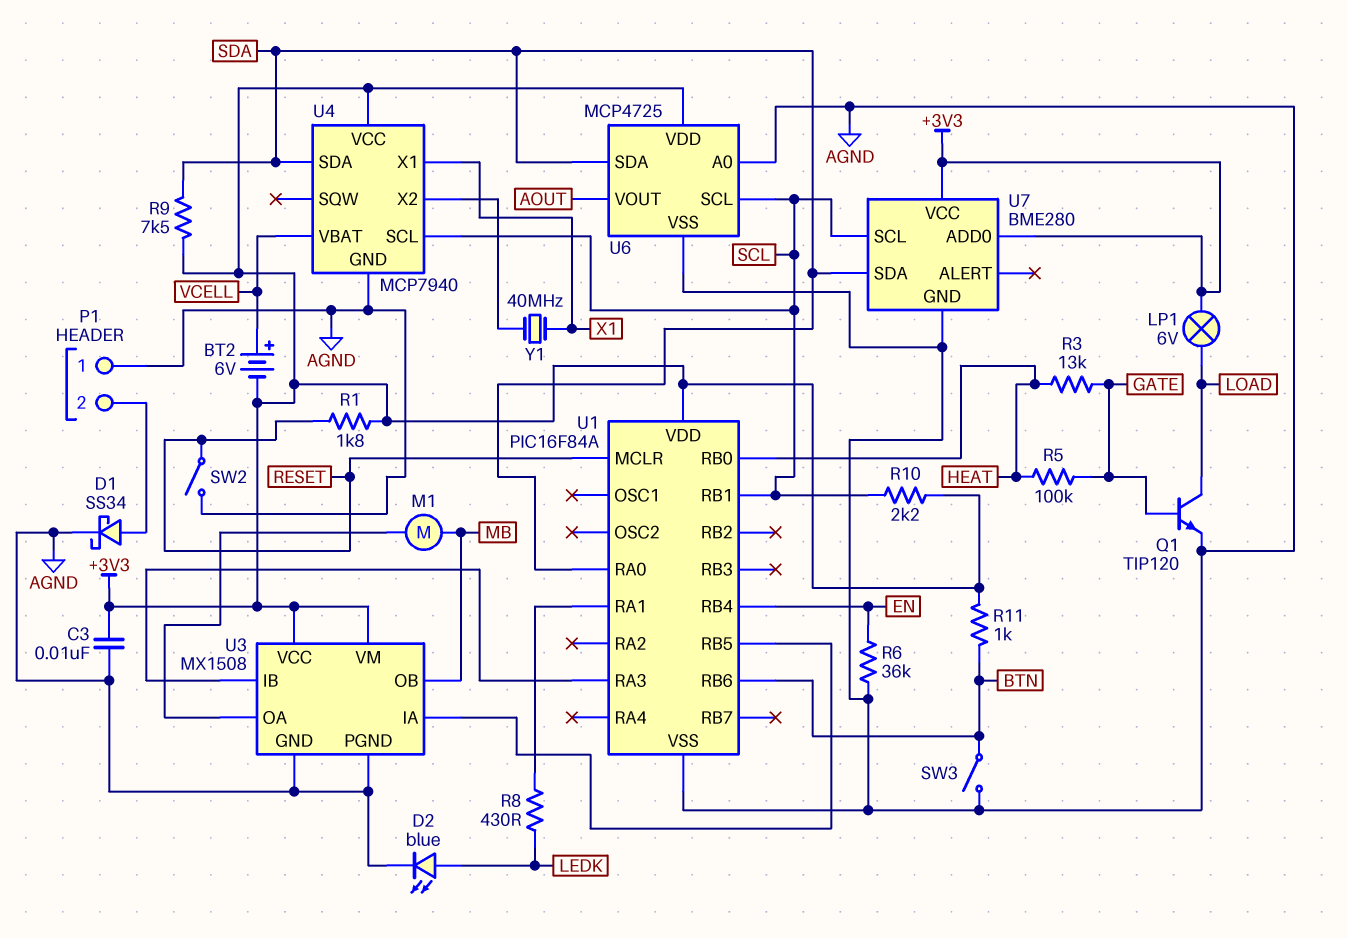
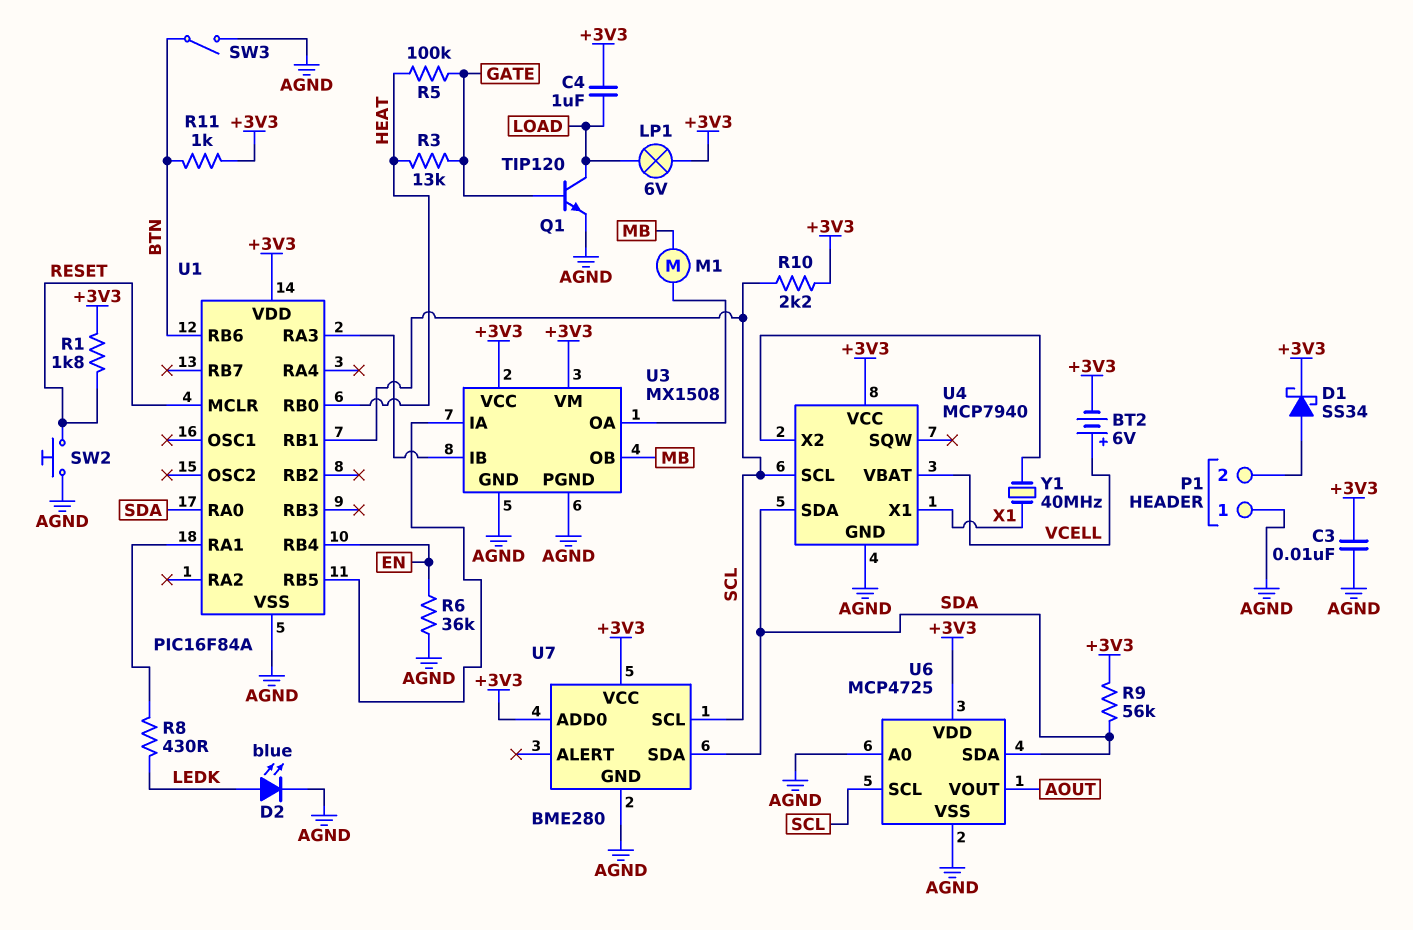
C4: none -> 1uF (+3V3, LOAD)
D1: schottky SS34 (A P1/2, K AGND) -> schottky SS34 (A P1/2, K +3V3)
R9: 7.5k (+3V3, SDA) -> 56k (+3V3, SDA)
SW2: switch (AGND, RESET) -> button (AGND, RESET)

